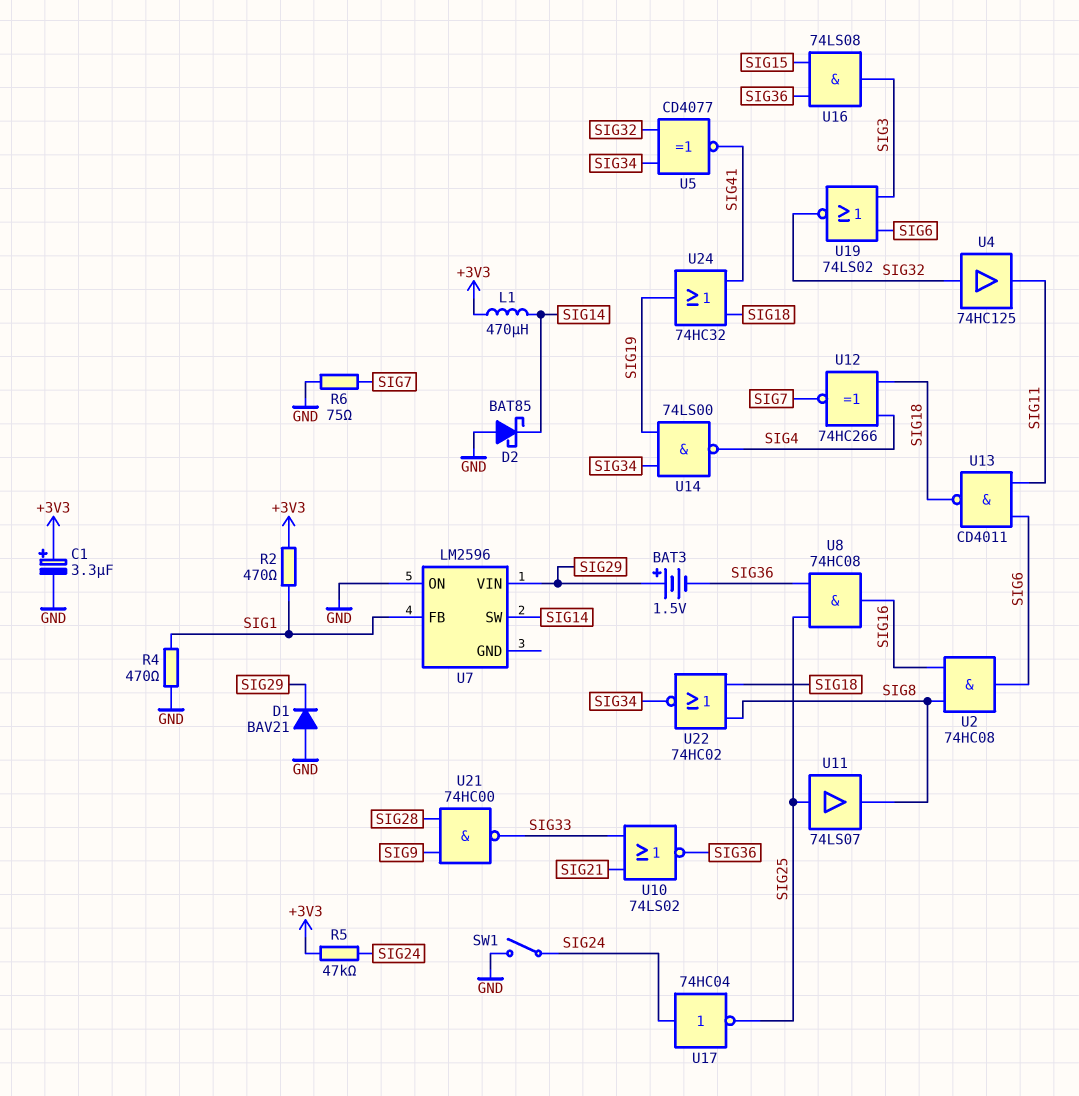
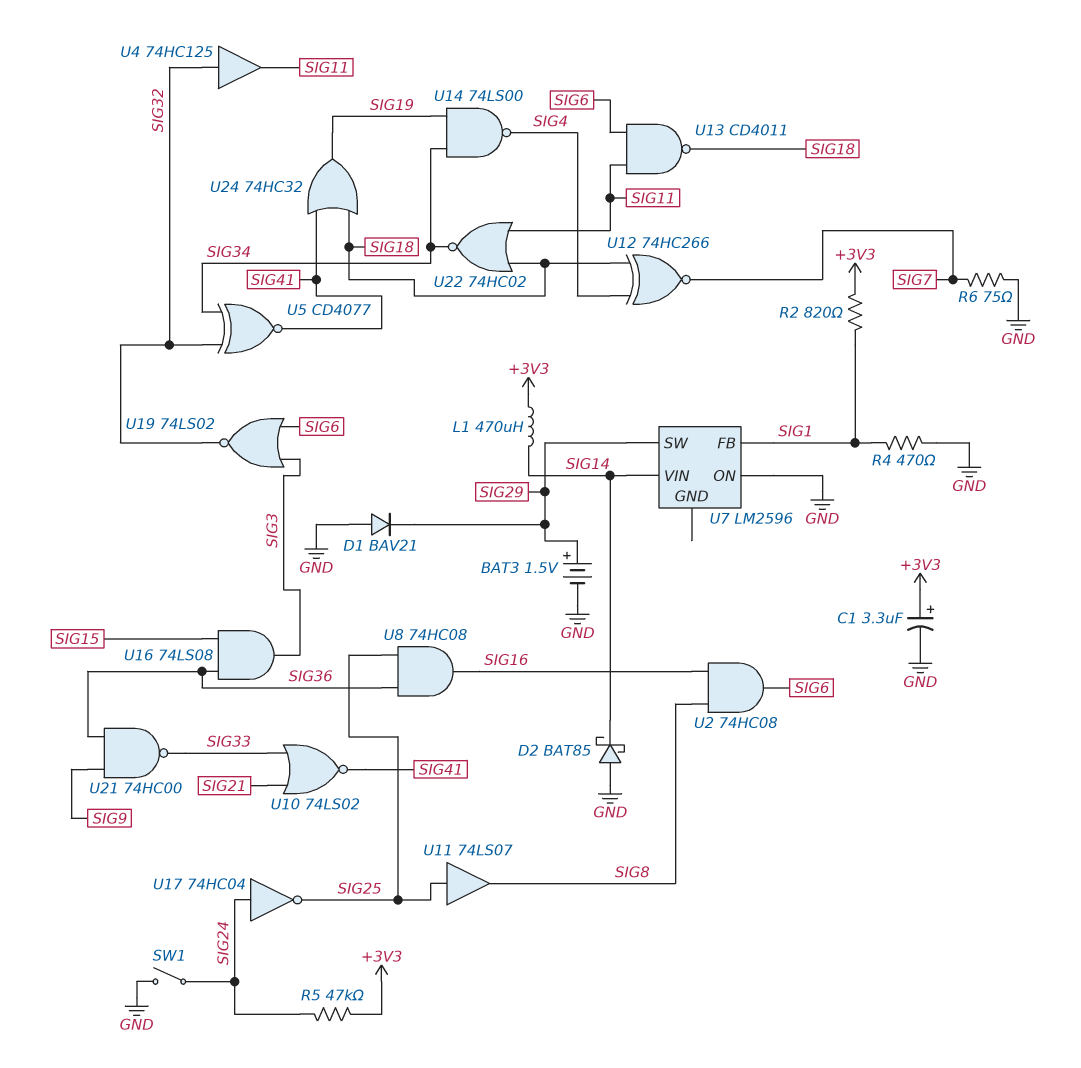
BAT3: 1.5V (plus SIG29, minus SIG36) -> 1.5V (plus SIG29, minus GND)
R2: 470 (+3V3, SIG1) -> 820 (+3V3, SIG1)
U7 pin SW: SIG14 -> SIG29
U7 pin VIN: SIG29 -> SIG14
U10: NOR 74LS02 (in SIG21, in SIG33, out SIG36) -> NOR 74LS02 (in SIG21, in SIG33, out SIG41)
U21: NAND 74HC00 (in SIG9, in SIG28, out SIG33) -> NAND 74HC00 (in SIG9, in SIG36, out SIG33)
U22: NOR 74HC02 (in SIG8, in SIG18, out SIG34) -> NOR 74HC02 (in SIG11, in SIG18, out SIG34)

